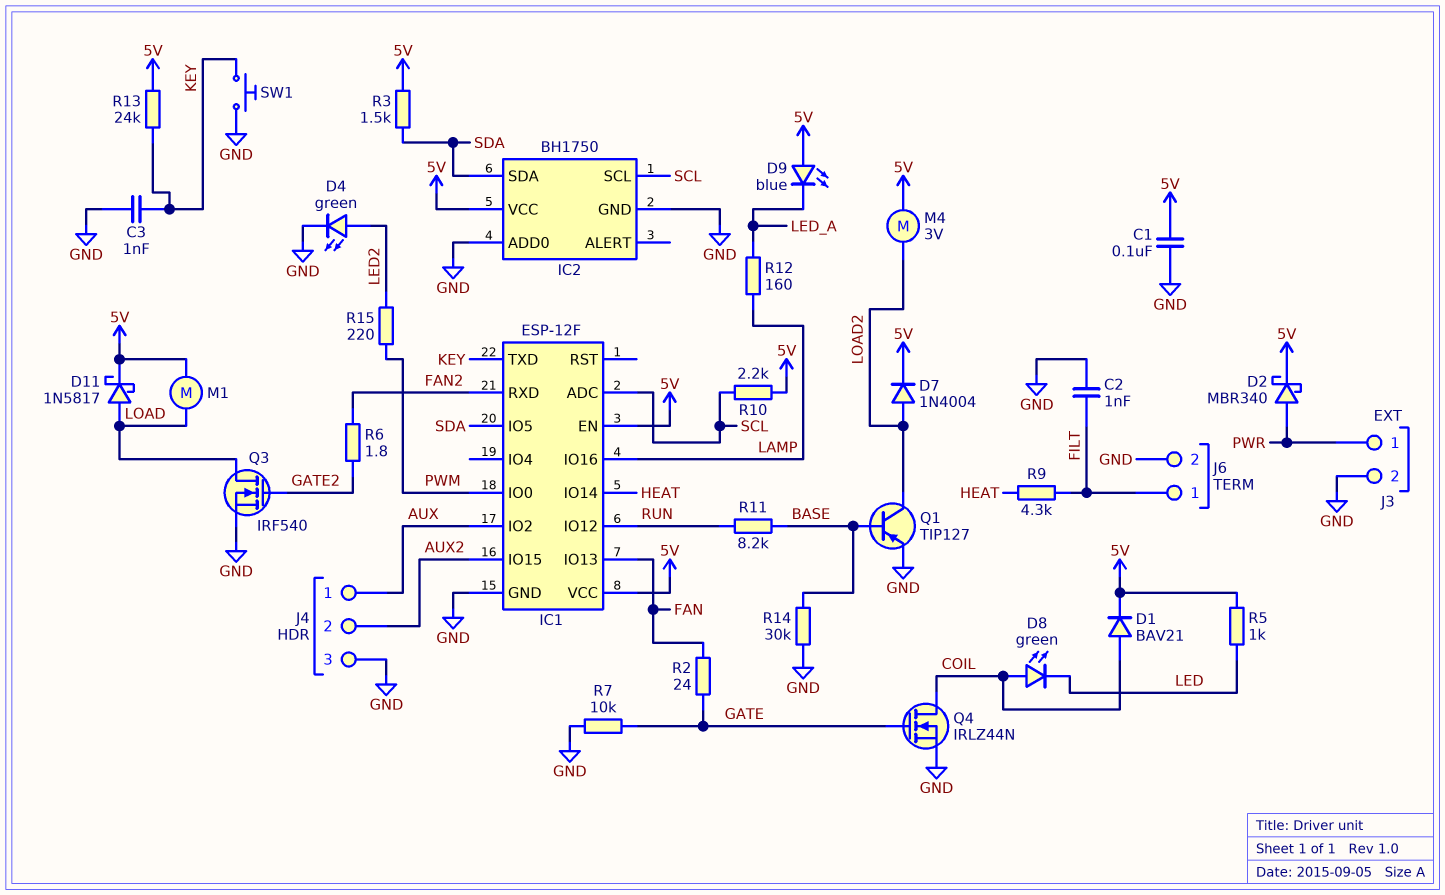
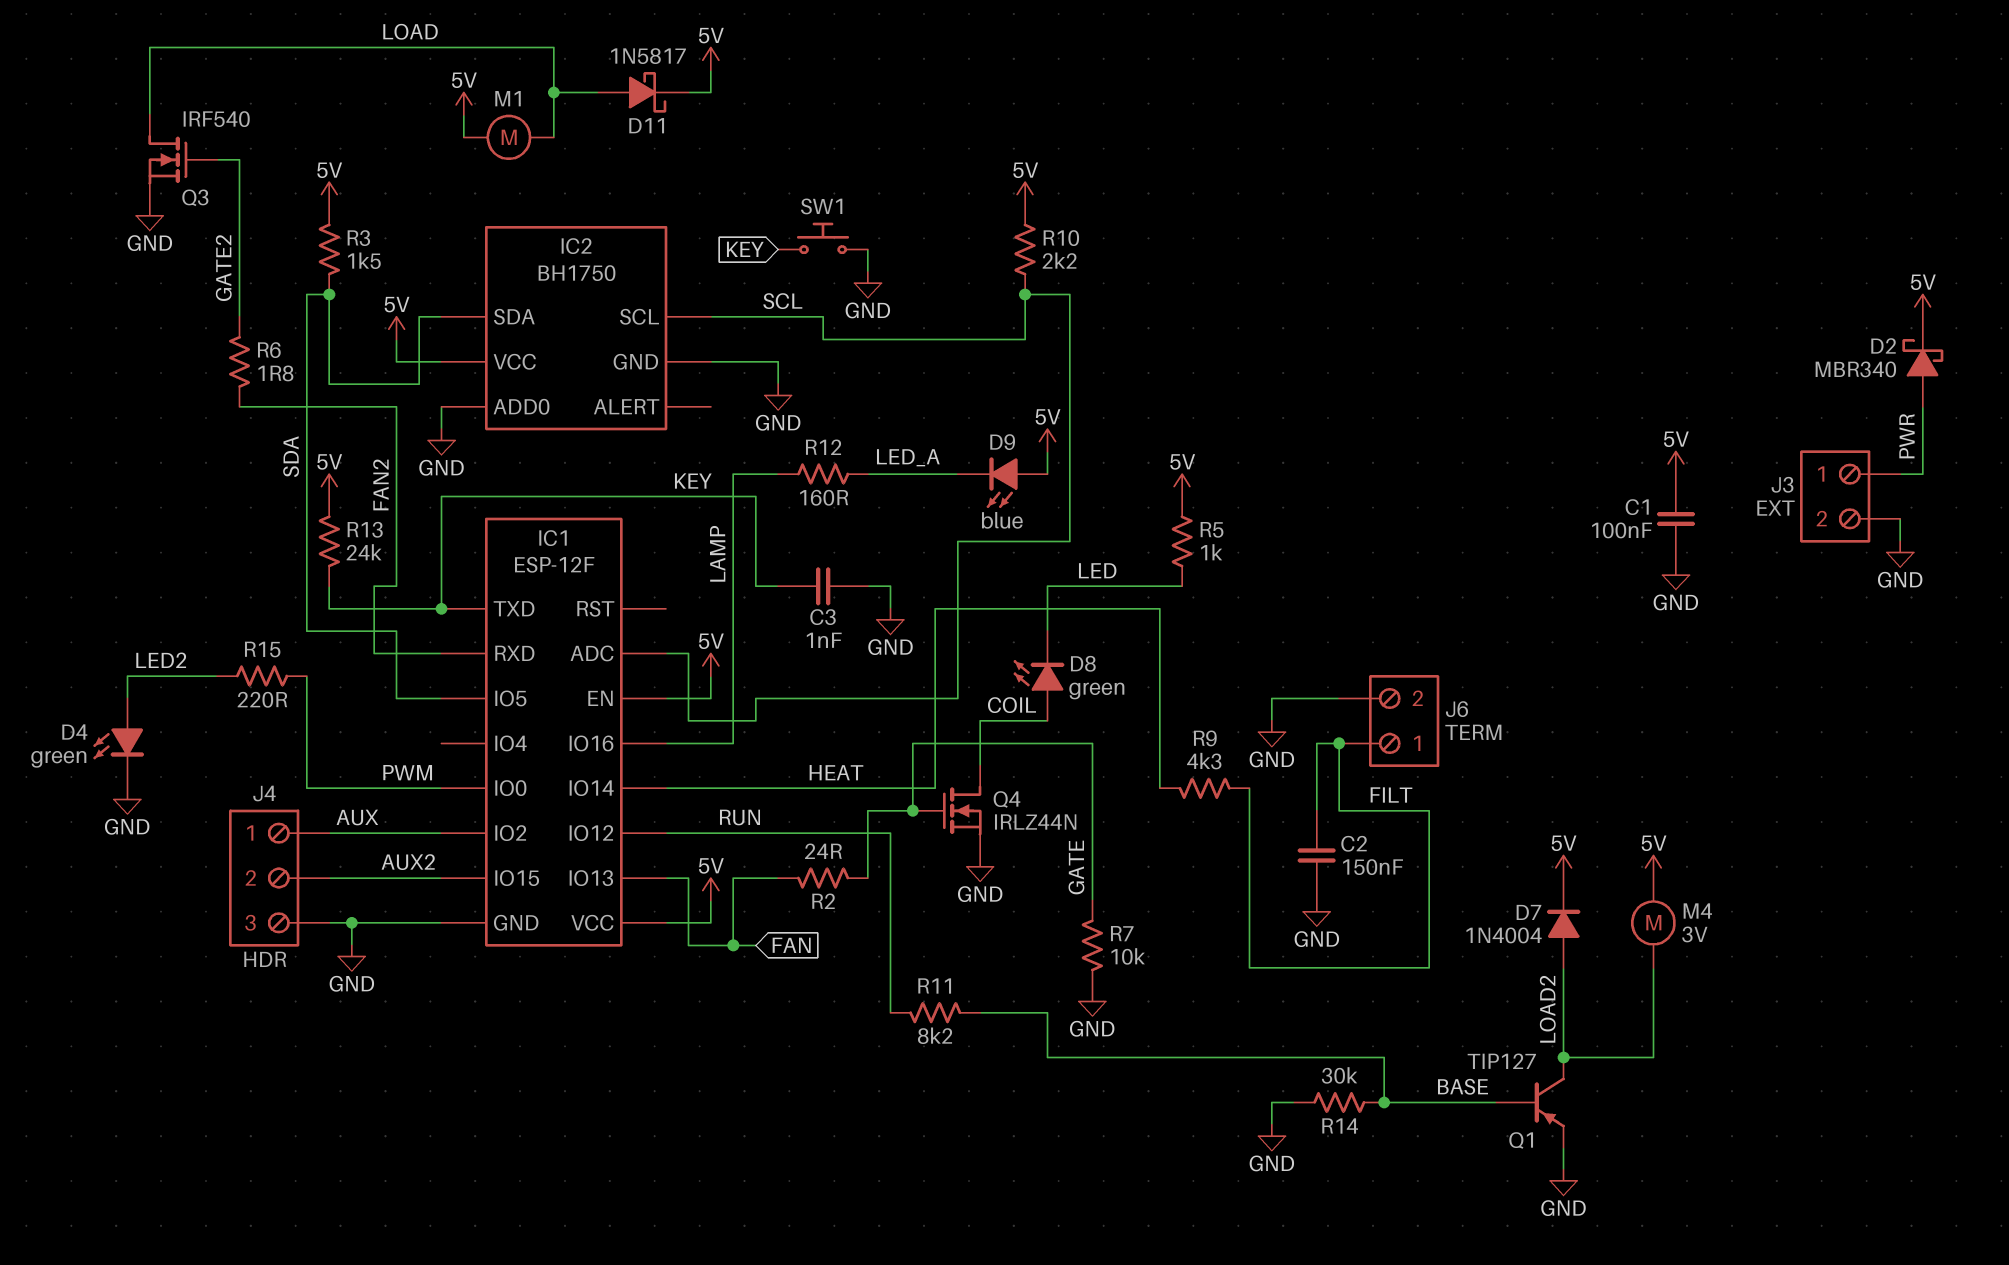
C2: 1nF (FILT, GND) -> 150nF (FILT, GND)
D1: diode BAV21 (A COIL, K 5V) -> none

